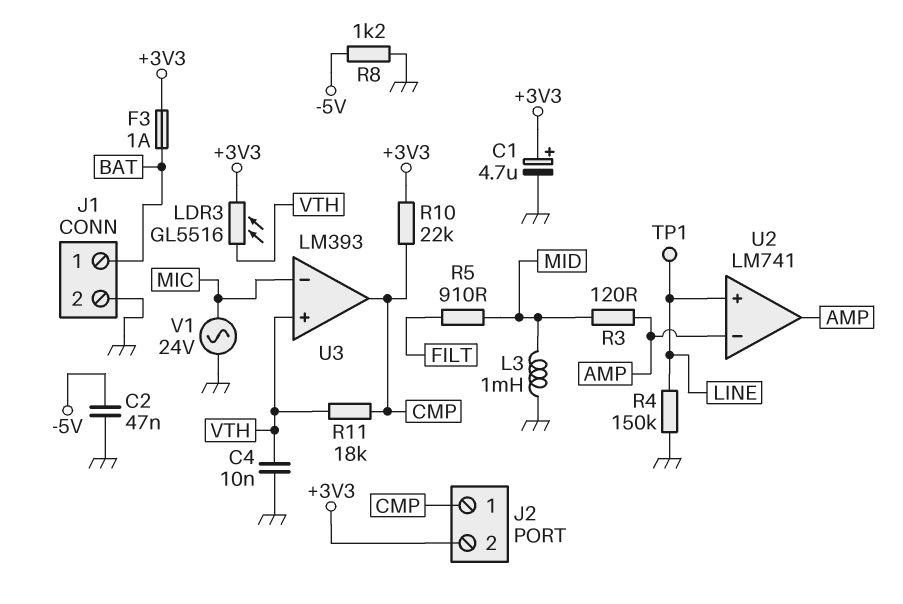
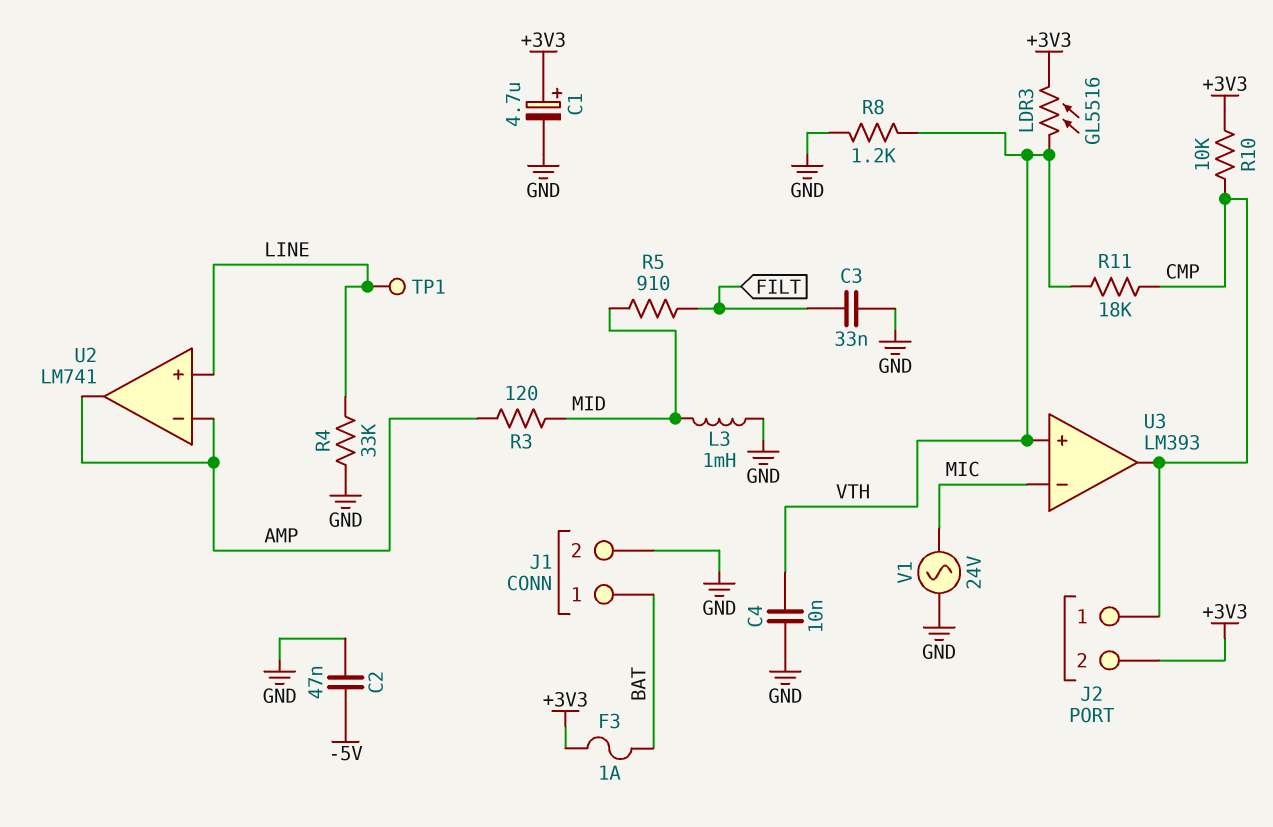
C3: none -> 33nF (FILT, GND)
R4: 150k (GND, LINE) -> 33k (GND, LINE)
R8: 1.2k (-5V, GND) -> 1.2k (GND, VTH)
R10: 22k (+3V3, CMP) -> 10k (+3V3, CMP)

